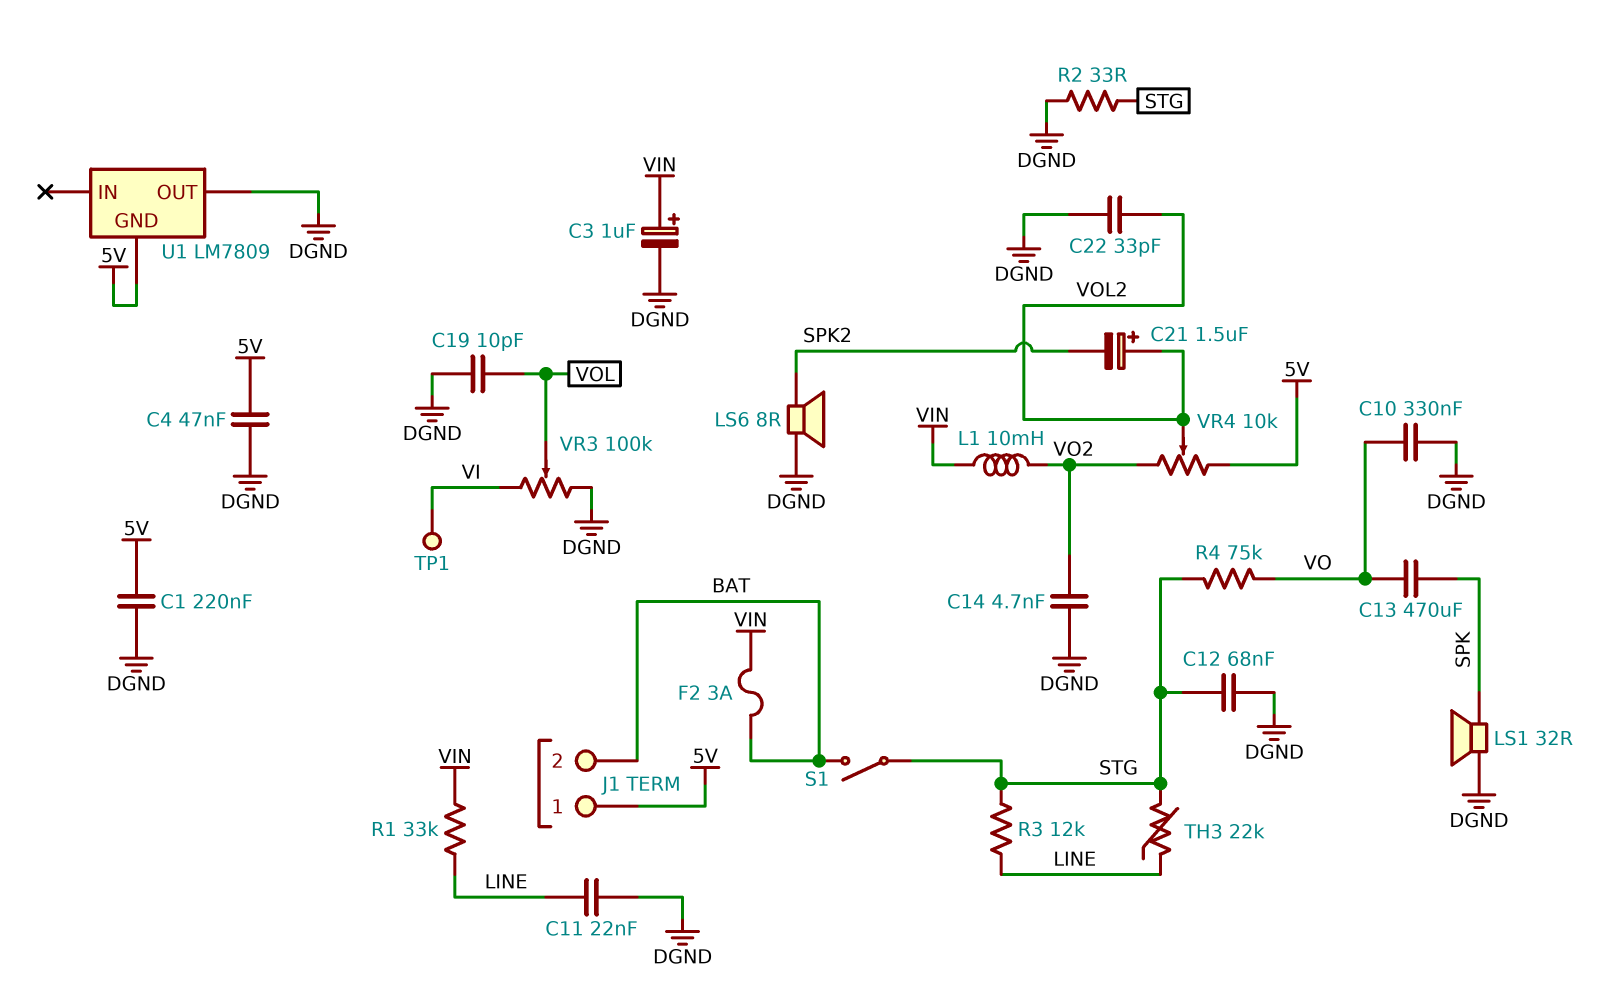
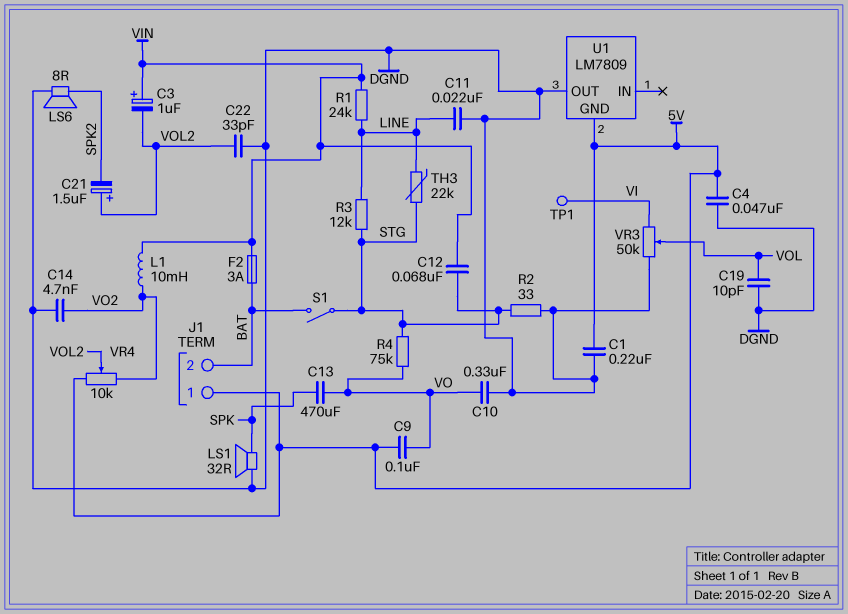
C3: 1uF (plus VIN, minus DGND) -> 1uF (plus VIN, minus VOL2)
C9: none -> 100nF (5V, VO)
C12: 68nF (DGND, STG) -> 68nF (STG, VIN)
R1: 33k (LINE, VIN) -> 24k (LINE, VIN)
VR3: 100k (DGND, VI, wiper VOL) -> 50k (DGND, VI, wiper VOL)

